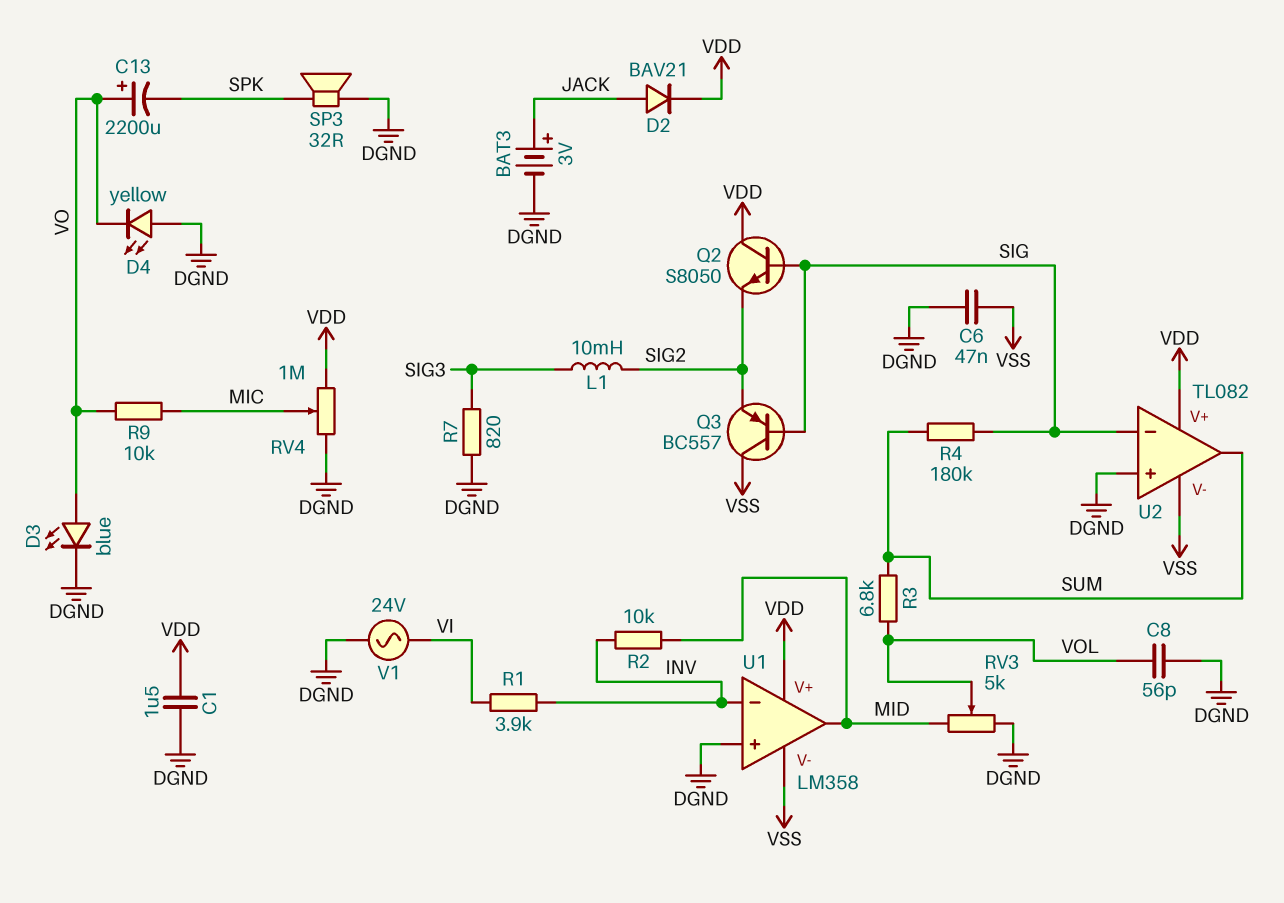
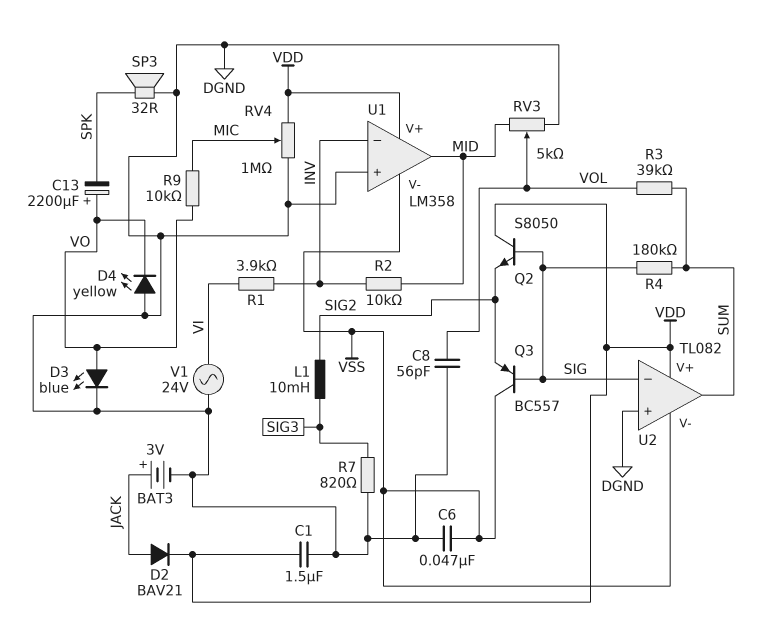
R3: 6.8k (SUM, VOL) -> 39k (SUM, VOL)

